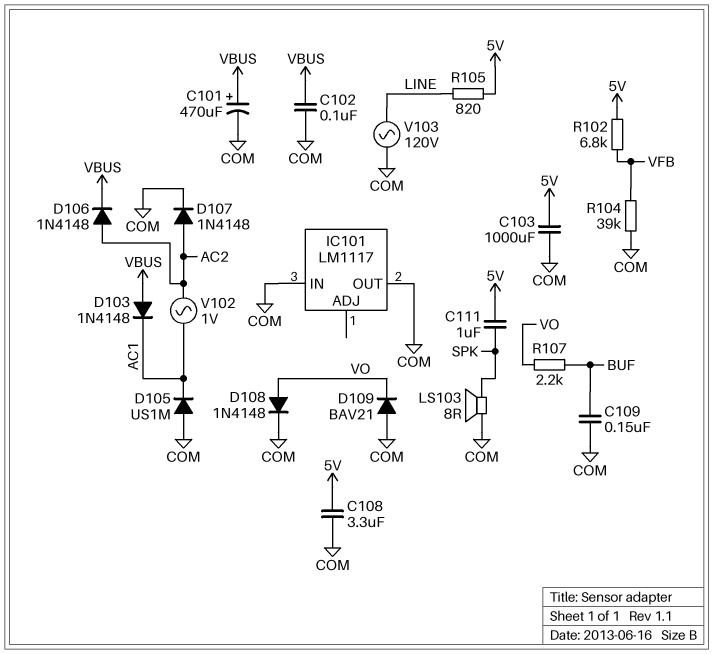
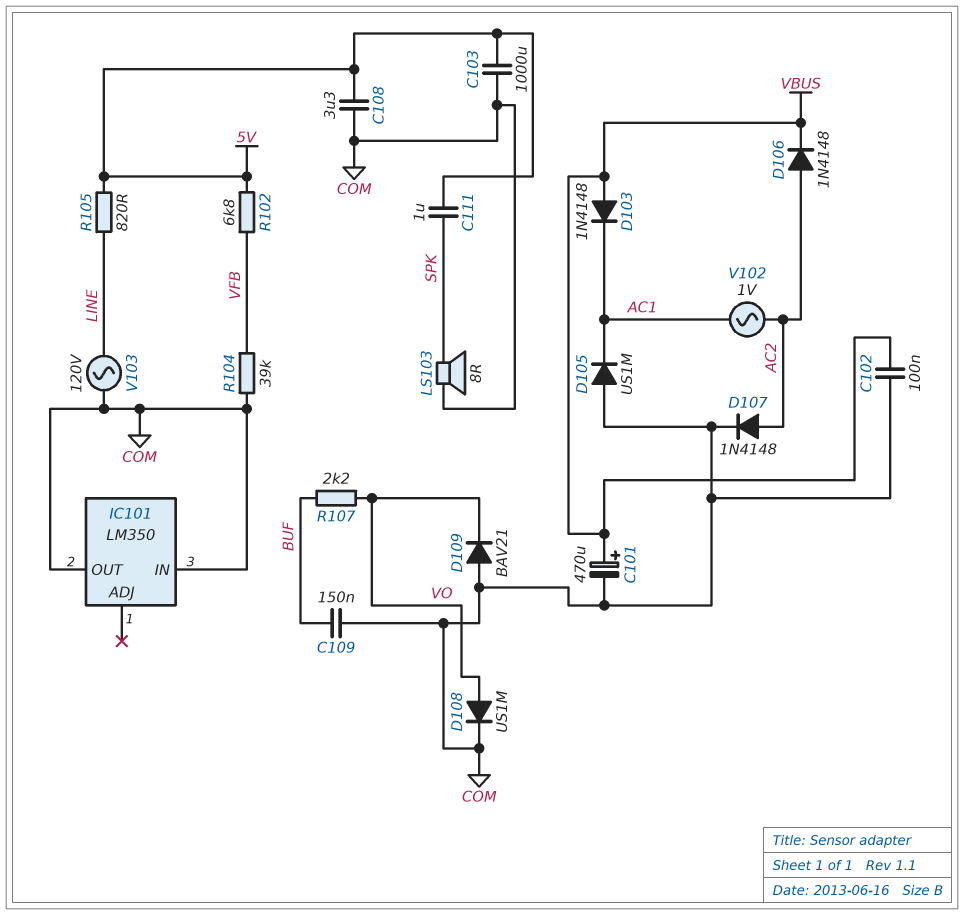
D108: diode 1N4148 (A VO, K COM) -> diode US1M (A VO, K COM)
IC101: LM1117 -> LM350

